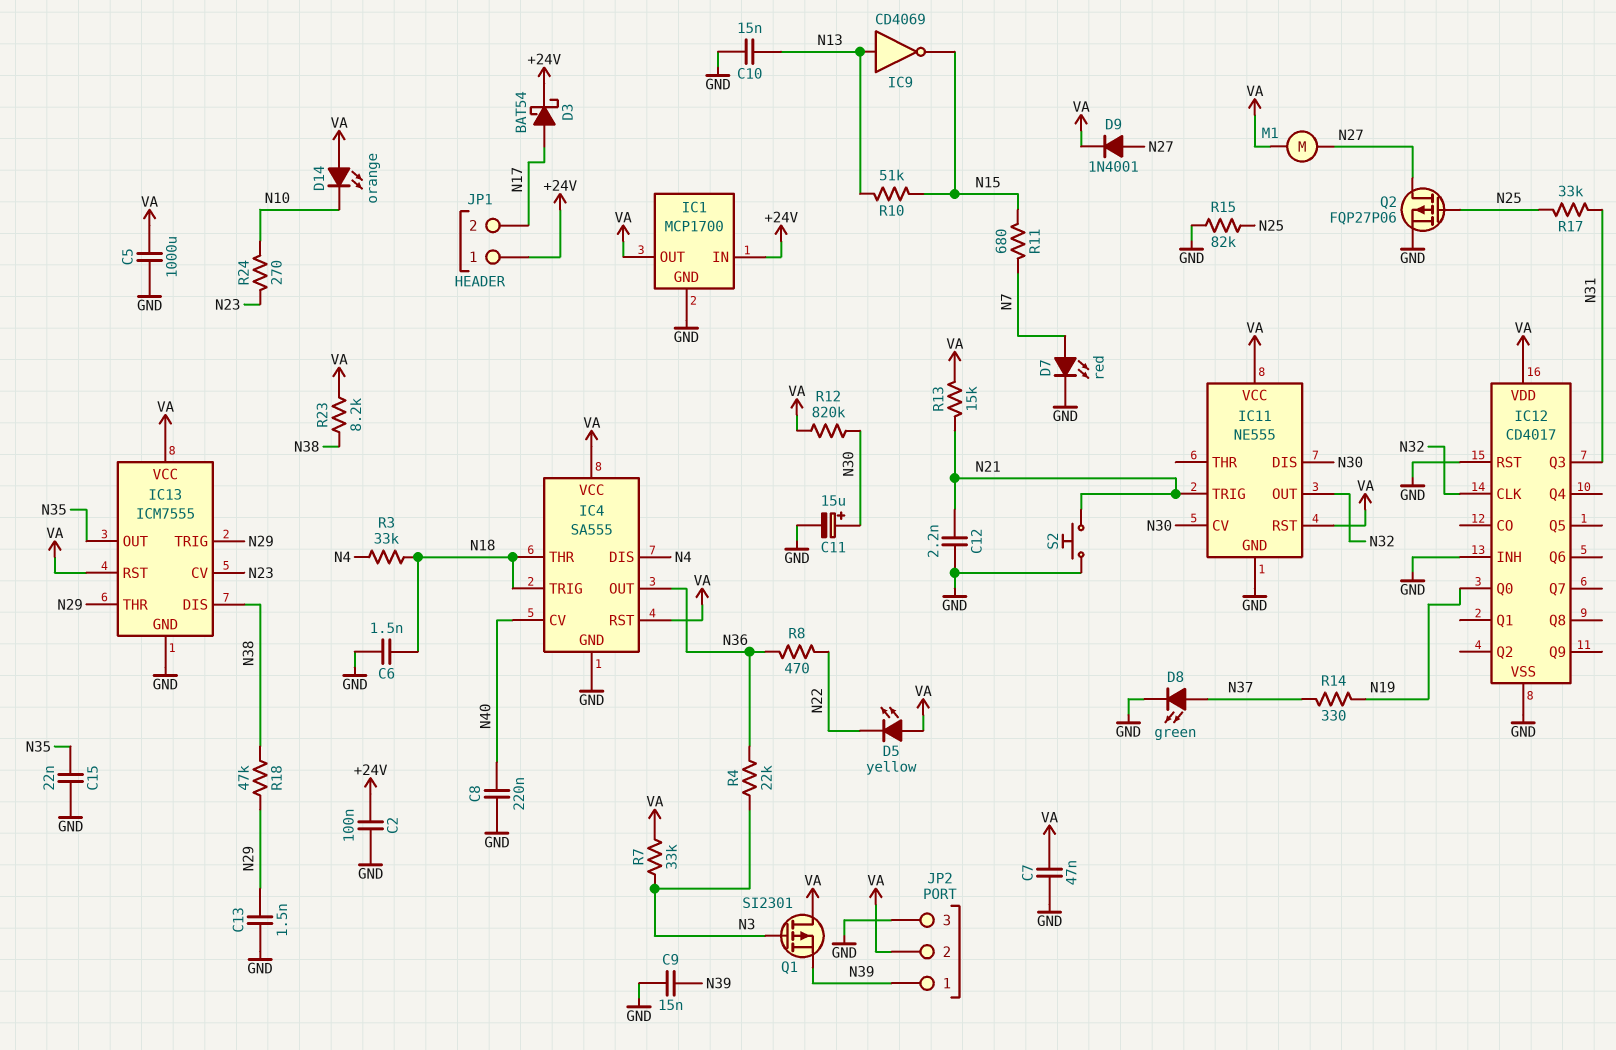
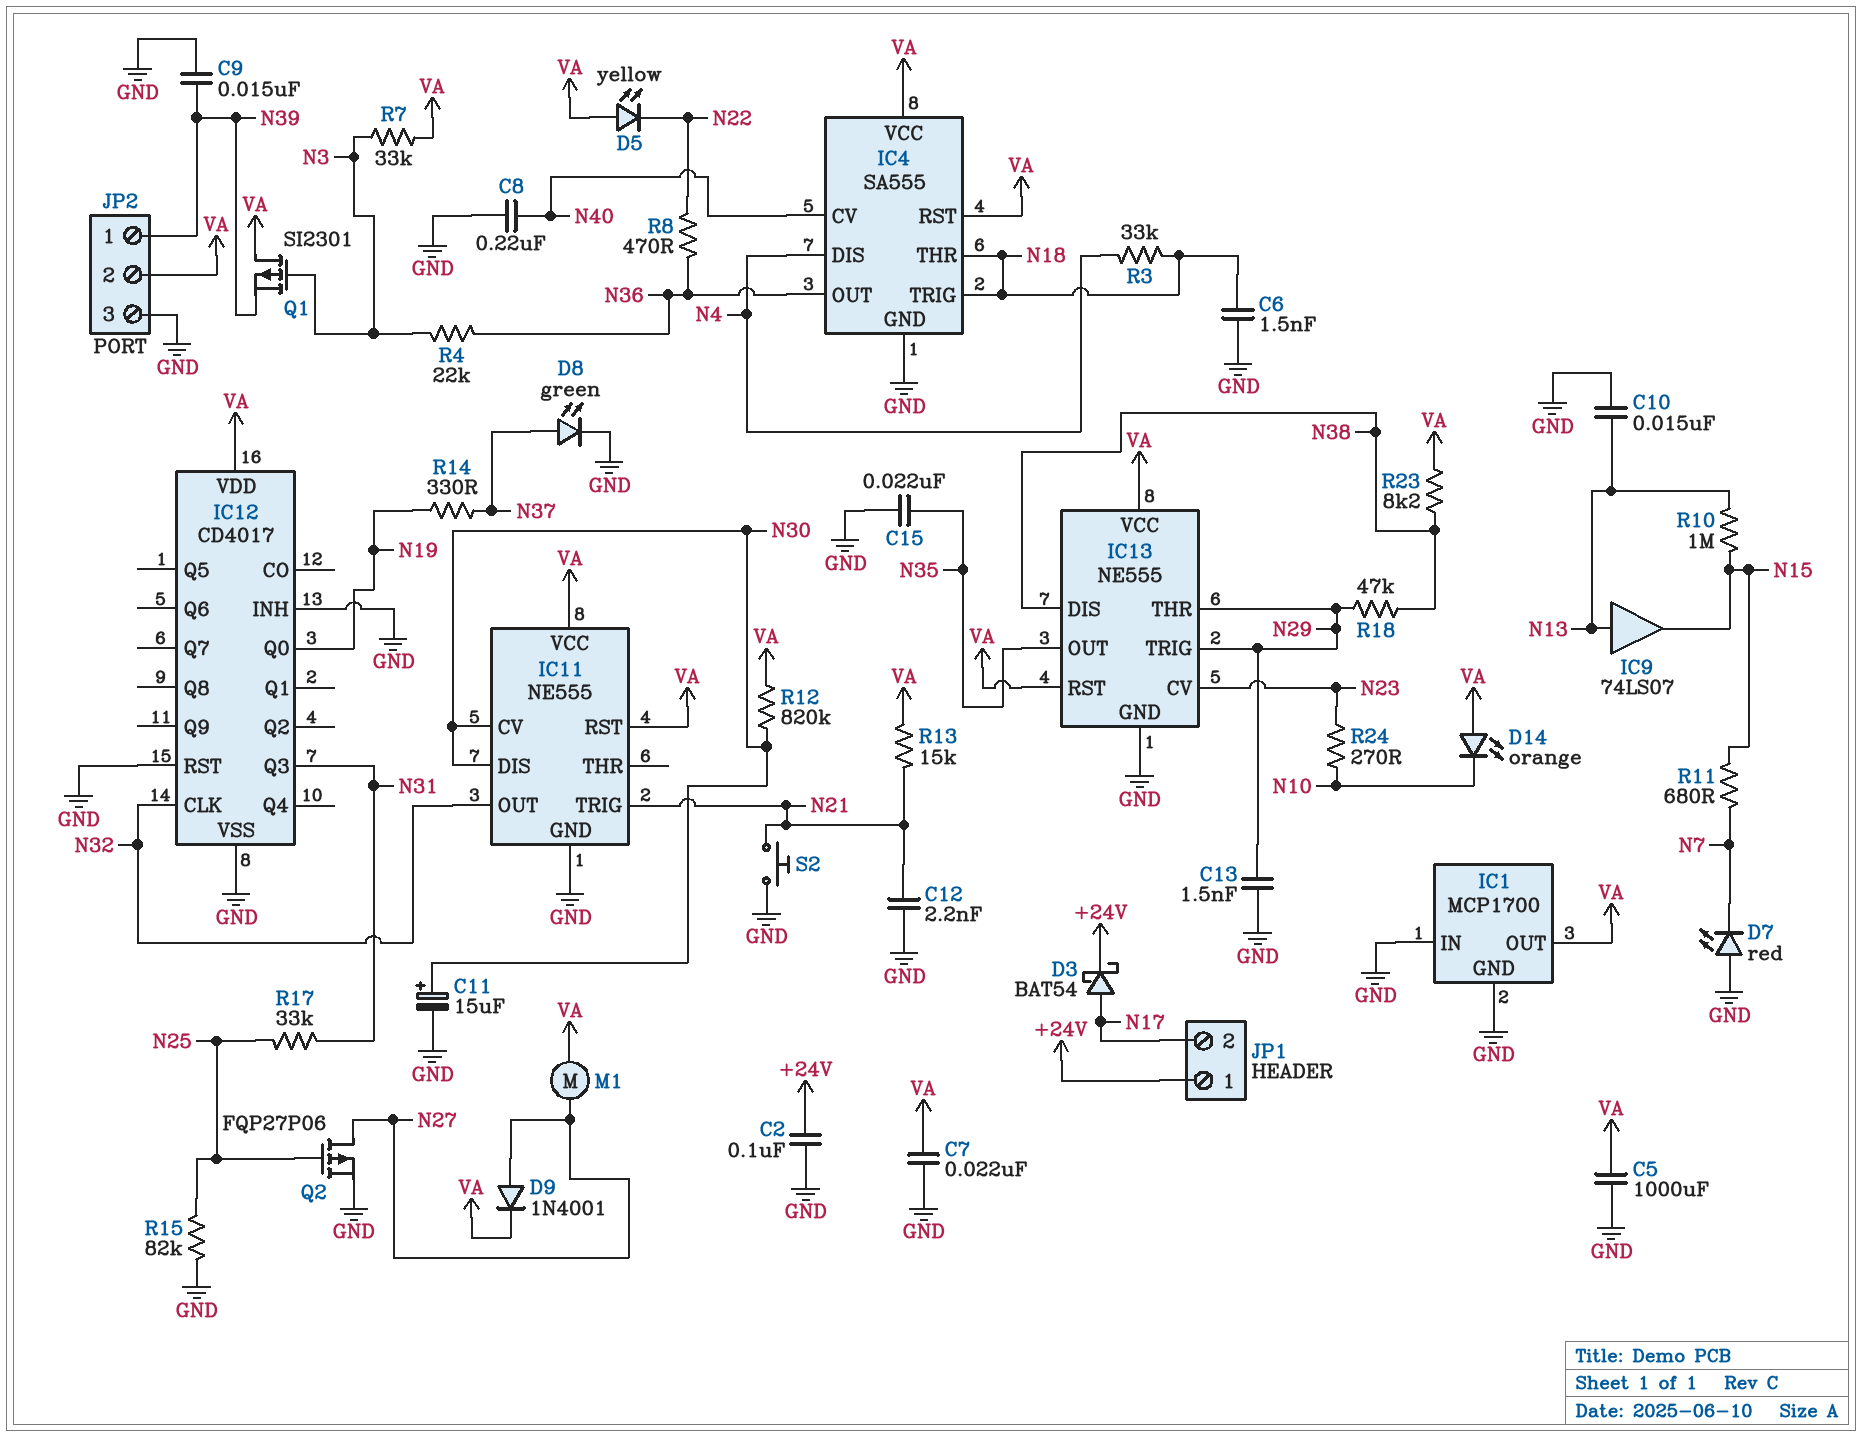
C7: 47nF (GND, VA) -> 22nF (GND, VA)
D7: LED red (A N7, K GND) -> LED red (A GND, K N7)
IC1 pin IN: +24V -> GND
IC9: NOT CD4069 (in N13, out N15) -> buffer 74LS07 (in N13, out N15)
IC13: ICM7555 -> NE555
R10: 51k (N13, N15) -> 1M (N13, N15)

